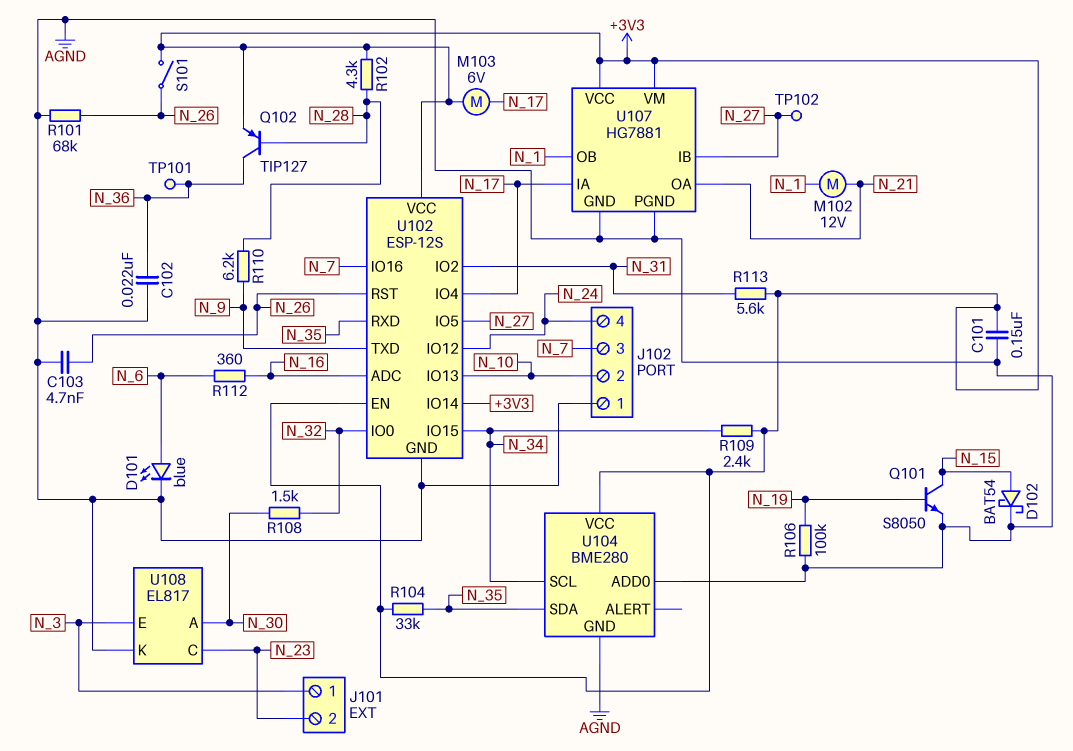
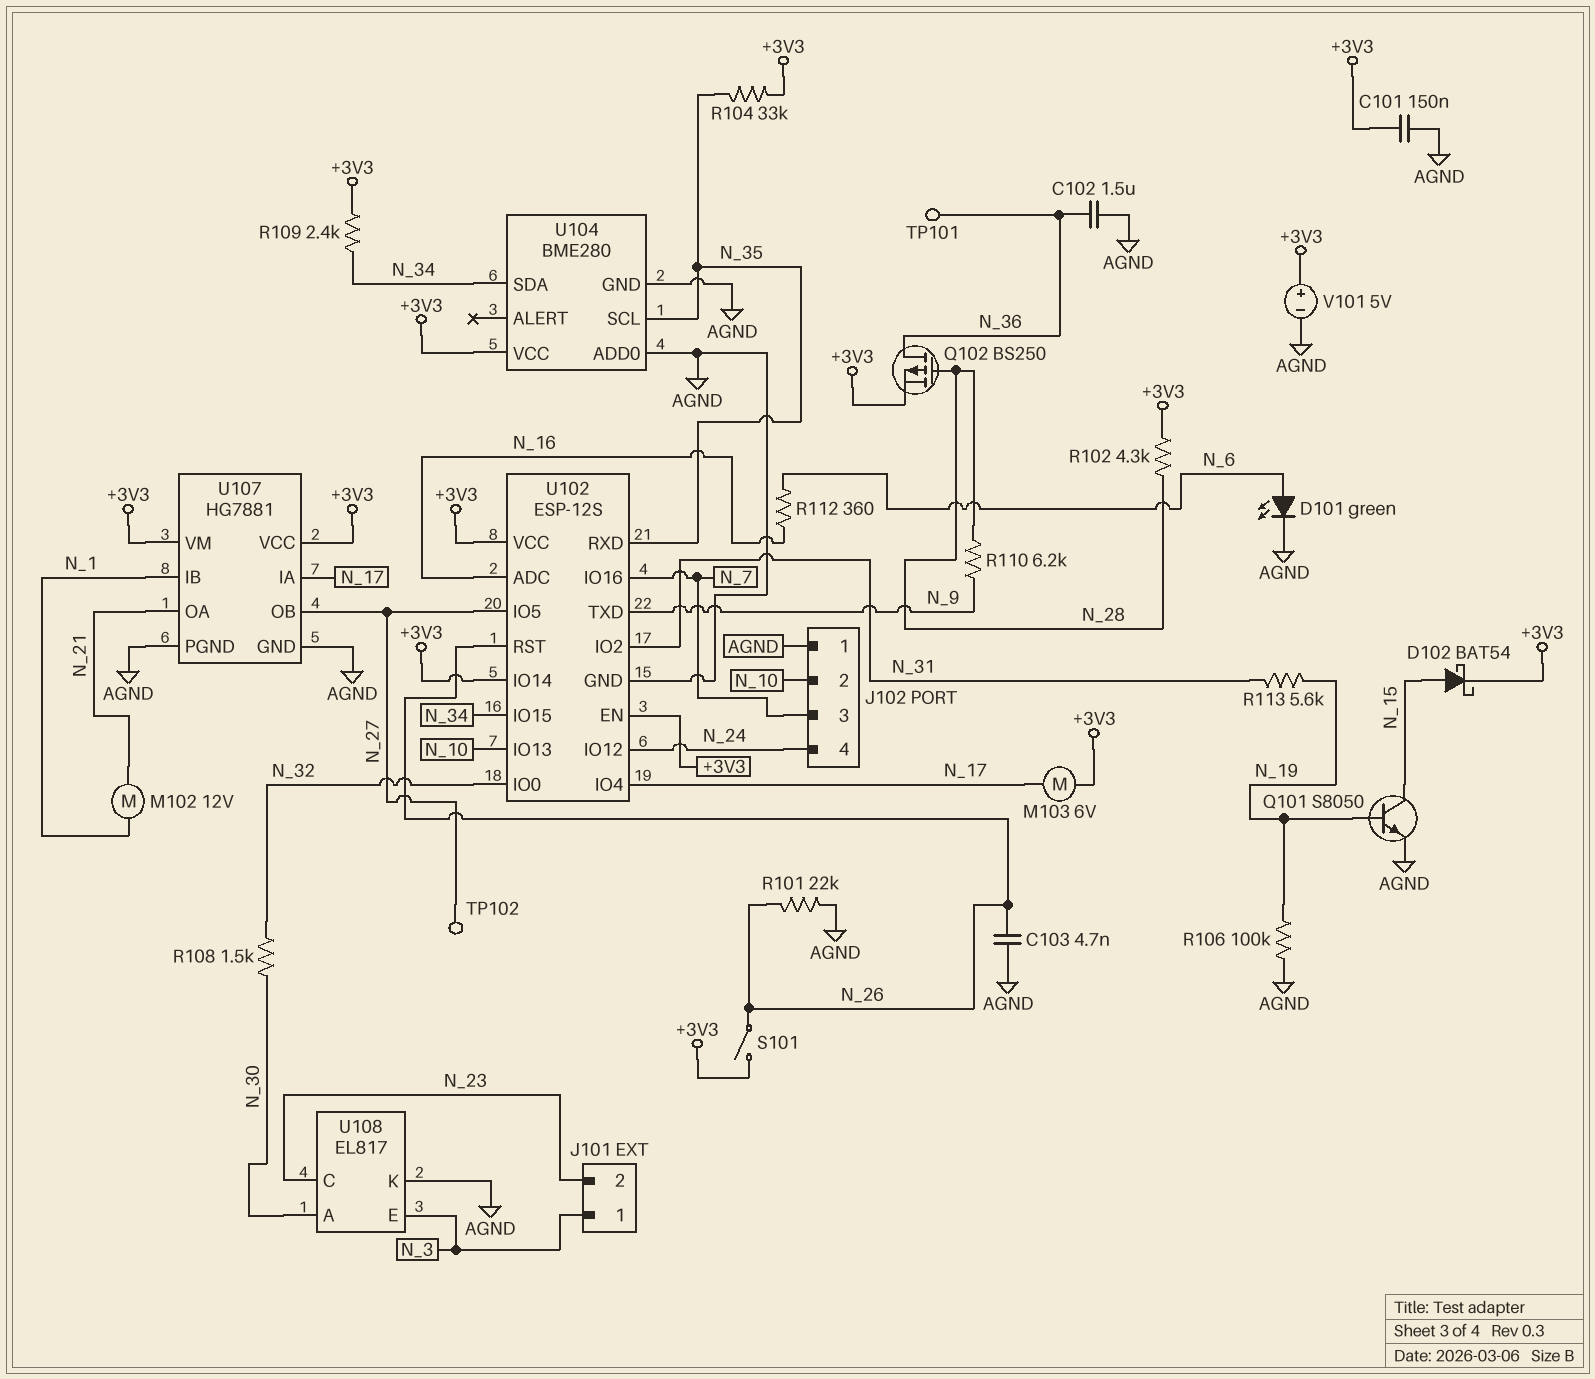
C102: 22nF (AGND, N_36) -> 1.5uF (AGND, N_36)
D101: LED blue (A N_6, K AGND) -> LED green (A N_6, K AGND)
D102: schottky BAT54 (A N_15, K AGND) -> schottky BAT54 (A N_15, K +3V3)
Q102: PNP TIP127 (B N_28, C N_36, E +3V3) -> PMOS BS250 (G N_28, D N_36, S +3V3)
R101: 68k (AGND, N_26) -> 22k (AGND, N_26)
R113: 5.6k (+3V3, N_31) -> 5.6k (N_19, N_31)
U104 pin SCL: N_34 -> N_35
U104 pin SDA: N_35 -> N_34
U107 pin IB: N_27 -> N_1
U107 pin OB: N_1 -> N_27
V101: none -> 5V (plus +3V3, minus AGND)

